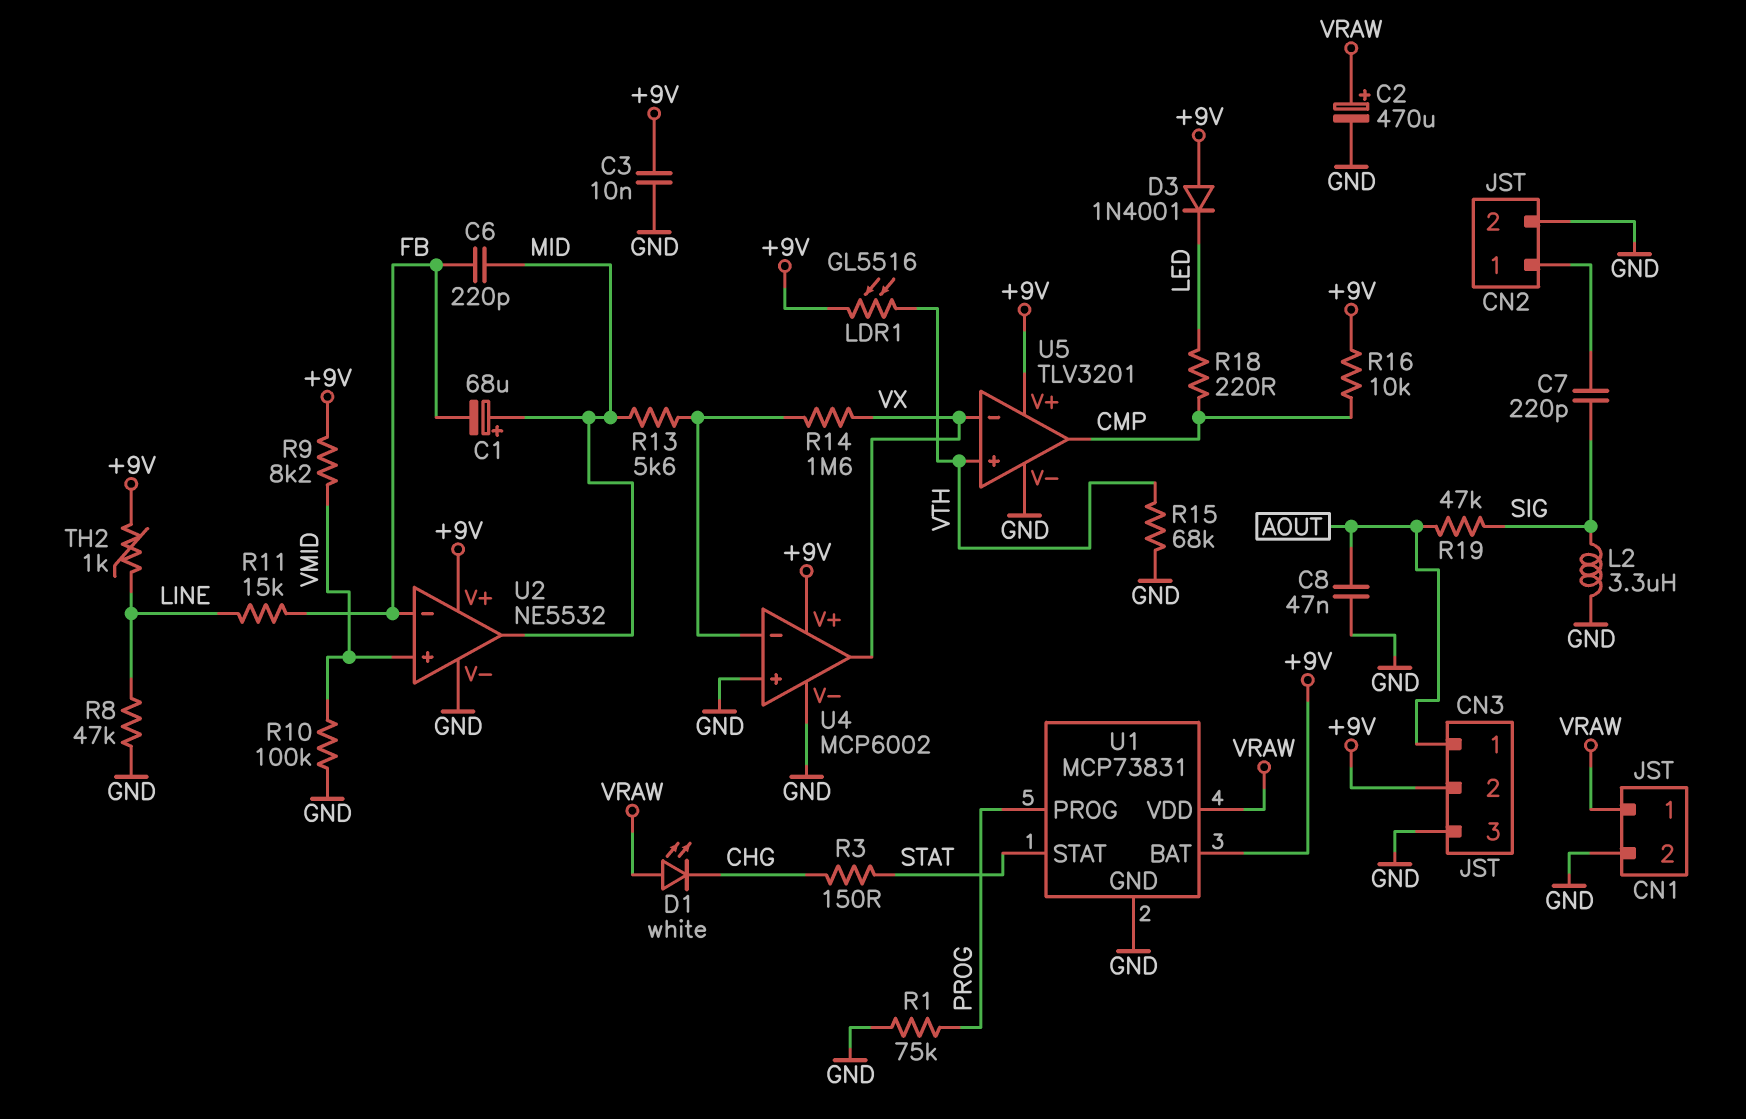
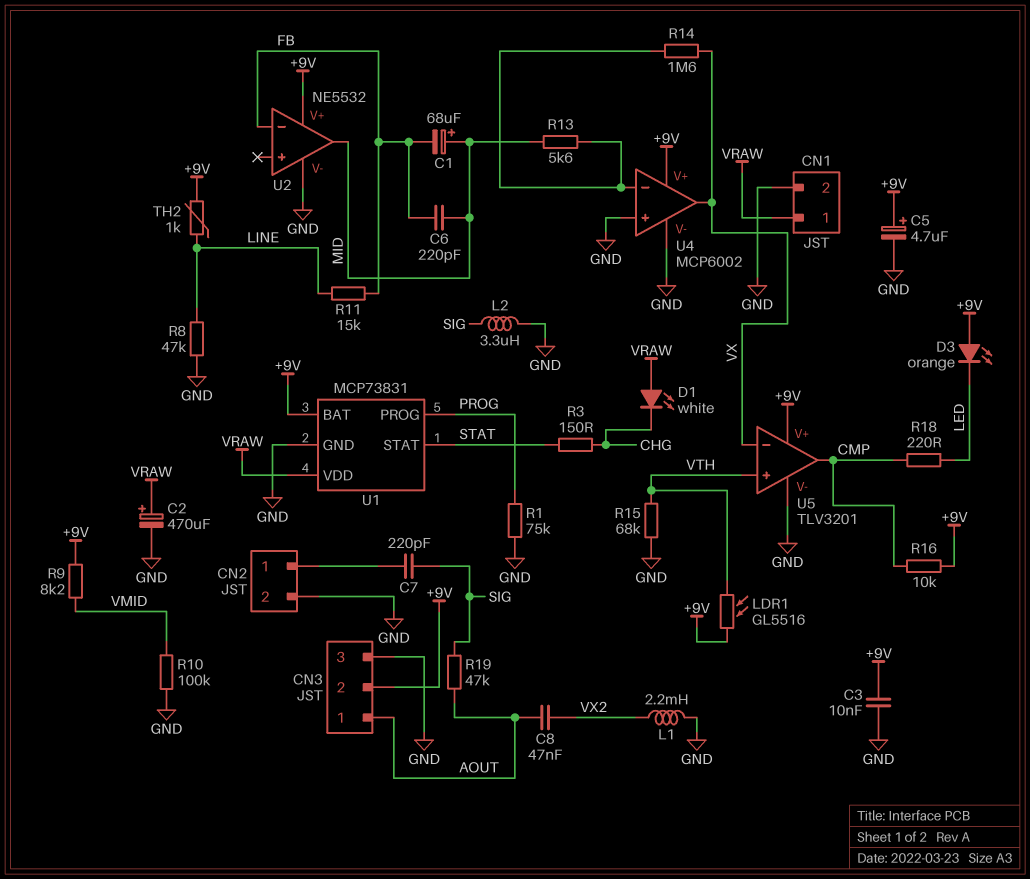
C5: none -> 4.7uF (plus +9V, minus GND)
C8: 47nF (AOUT, GND) -> 47nF (AOUT, VX2)
D3: diode 1N4001 (A +9V, K LED) -> LED orange (A +9V, K LED)
L1: none -> 2.2mH (GND, VX2)
U2 pin in+: VMID -> none

